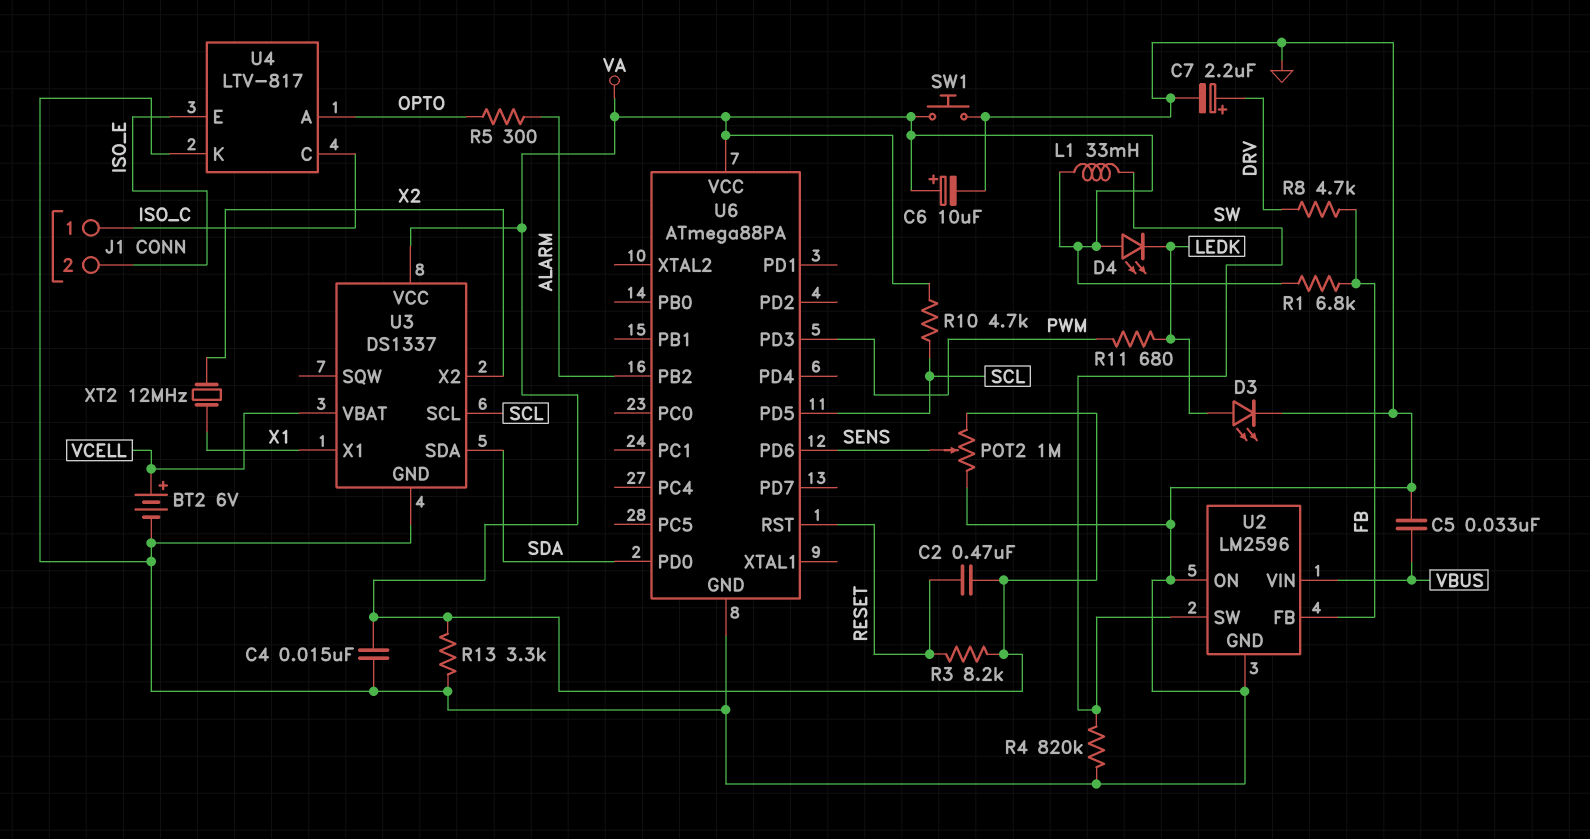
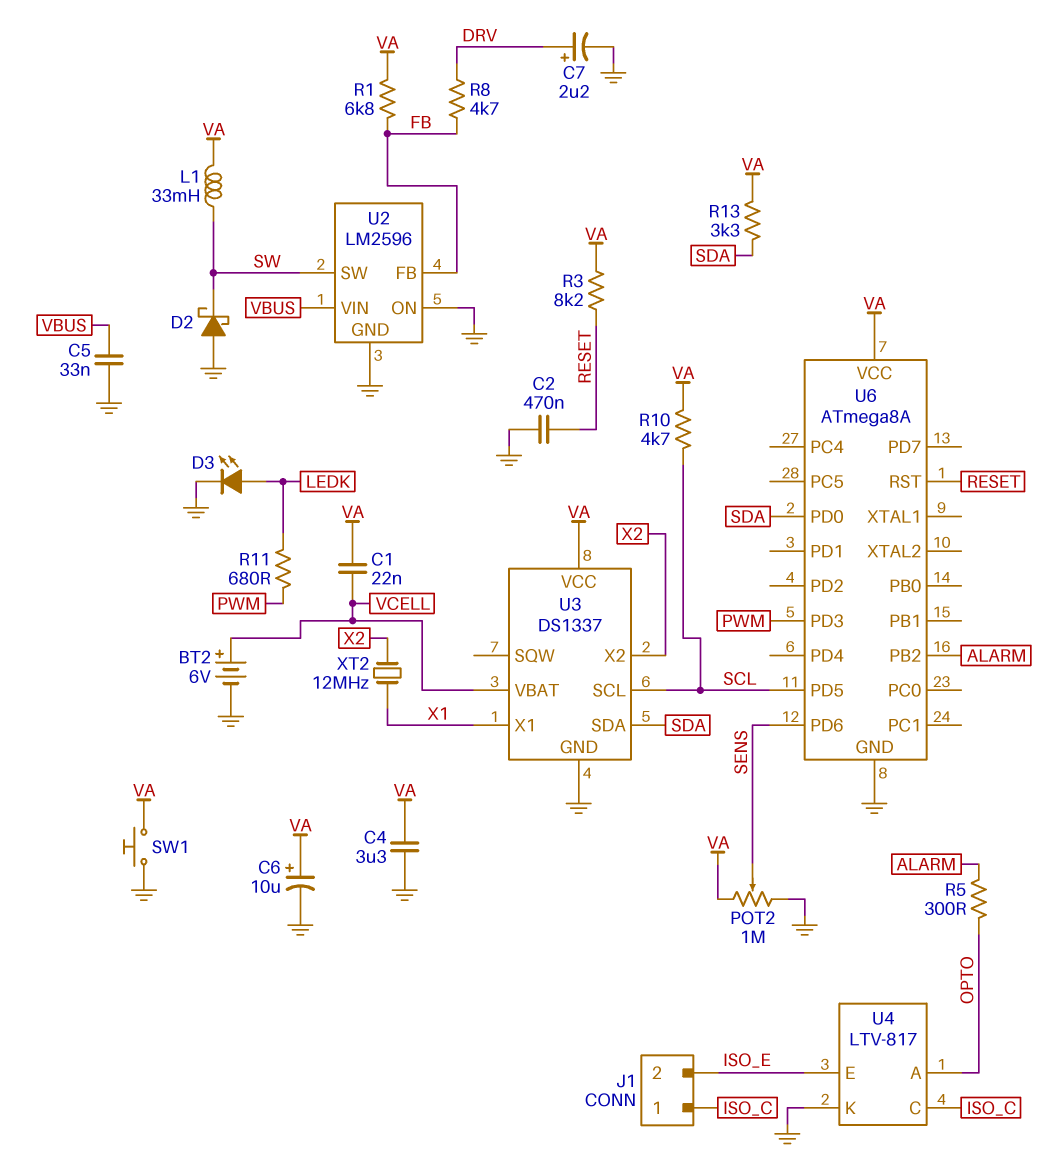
C1: none -> 22nF (VA, VCELL)
C2: 470nF (RESET, VA) -> 470nF (GND, RESET)
C4: 15nF (GND, VA) -> 3.3uF (GND, VA)
D2: none -> schottky (A GND, K SW)
D4: LED (A VA, K LEDK) -> none
R4: 820k (GND, SW) -> none
R13: 3.3k (GND, VA) -> 3.3k (SDA, VA)
U6: ATmega88PA -> ATmega8A

